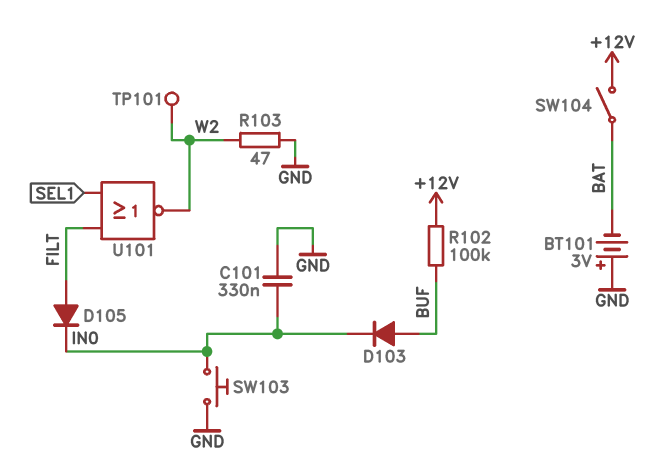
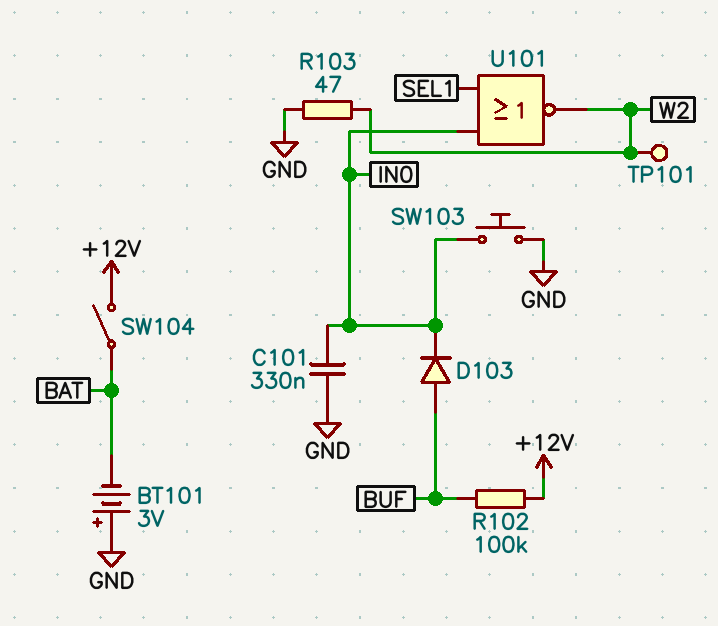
D105: diode (A FILT, K IN0) -> none
U101: NOR (in FILT, in SEL1, out W2) -> NOR (in IN0, in SEL1, out W2)

